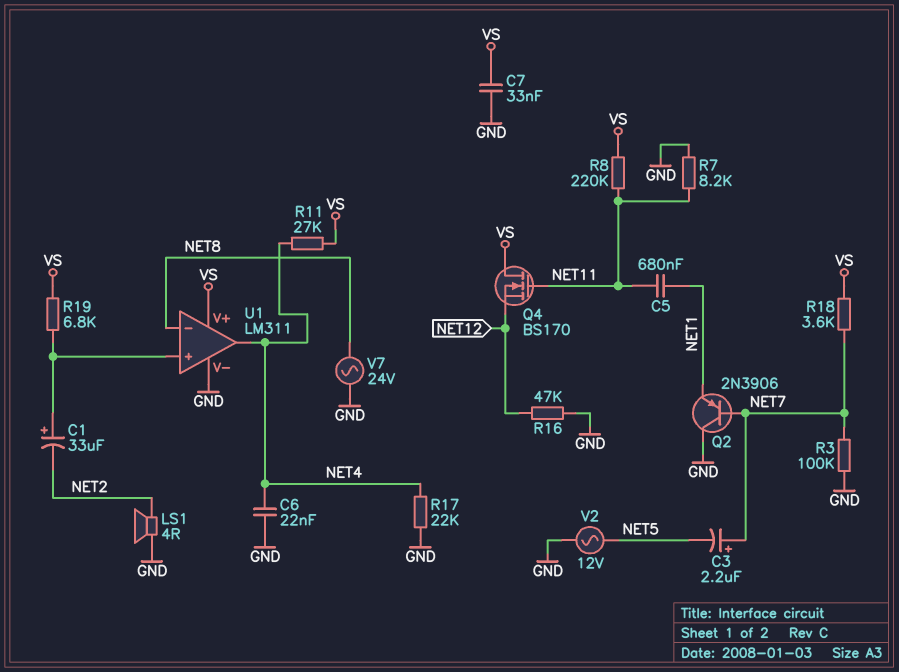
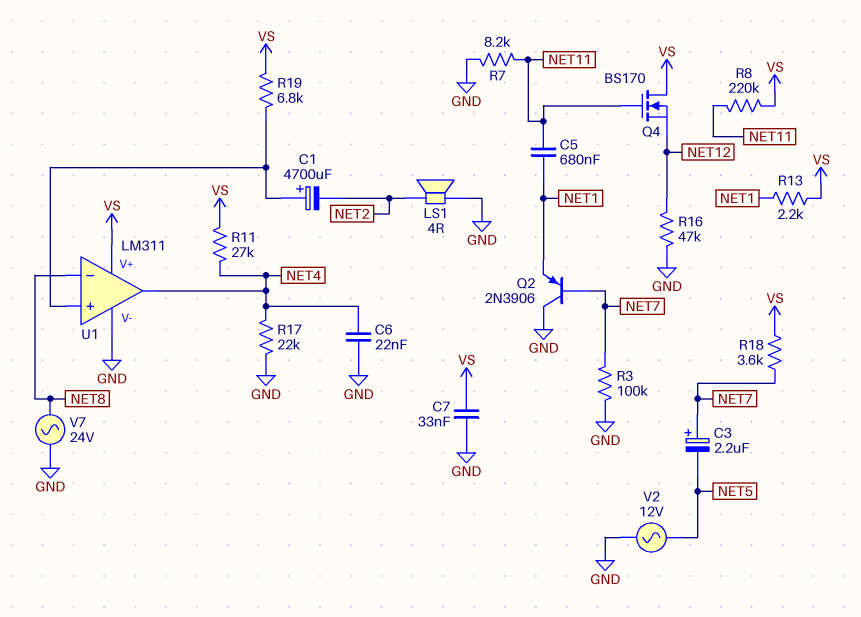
C1: 33uF (plus U1/in+, minus NET2) -> 4700uF (plus U1/in+, minus NET2)
R13: none -> 2.2k (NET1, VS)

